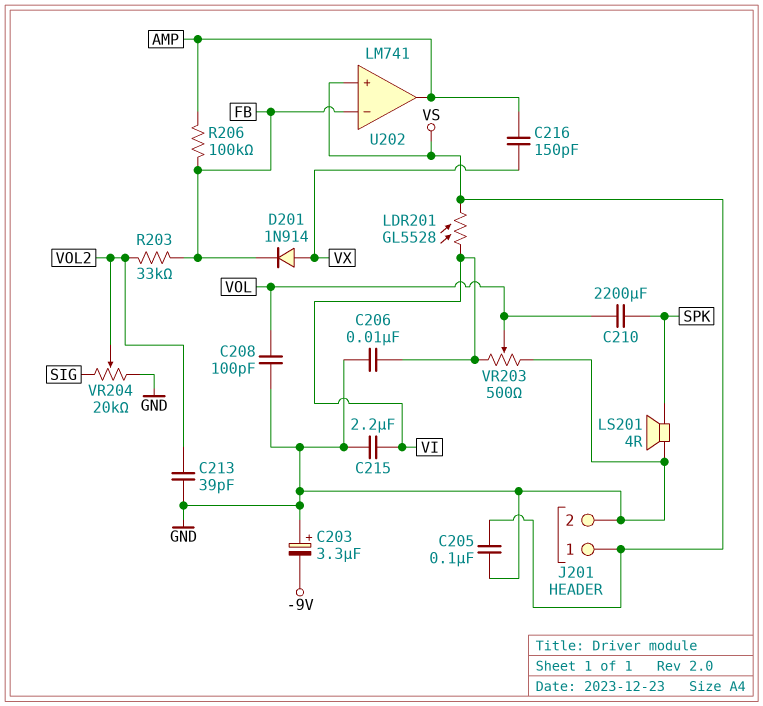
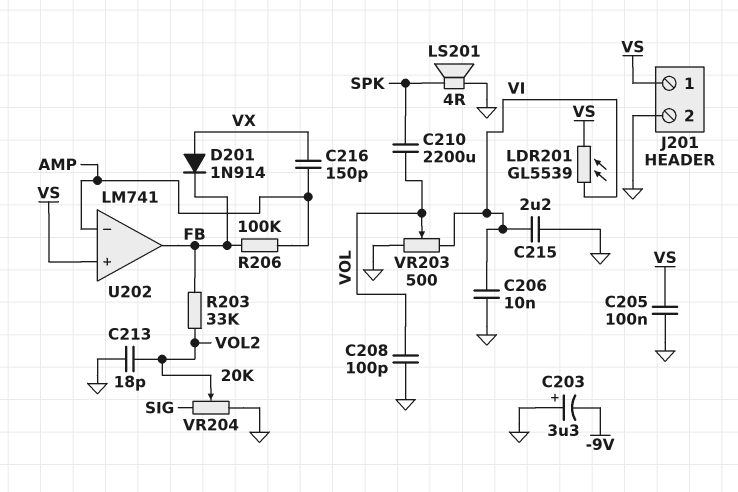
C213: 39pF (GND, VOL2) -> 18pF (GND, VOL2)
LDR201: GL5528 (VI, VS) -> GL5539 (VI, VS)
U202 pin in-: FB -> AMP
U202 pin out: AMP -> FB

